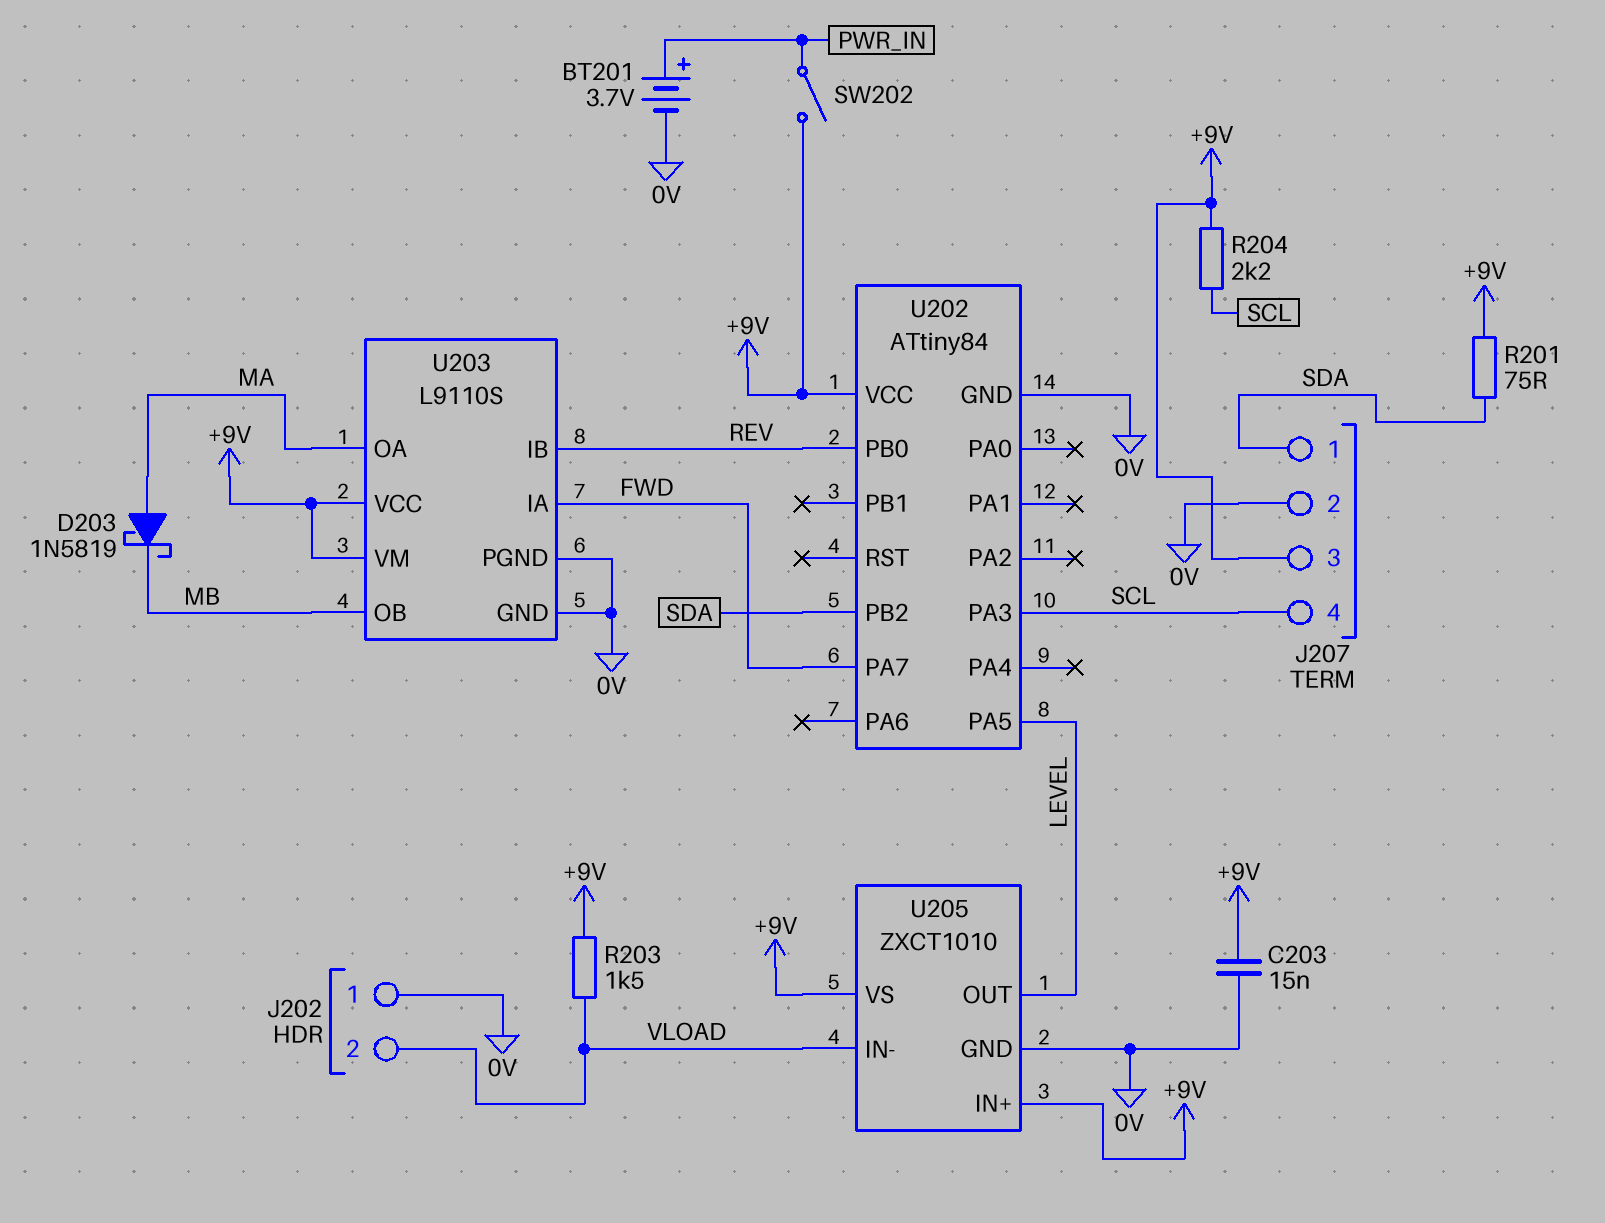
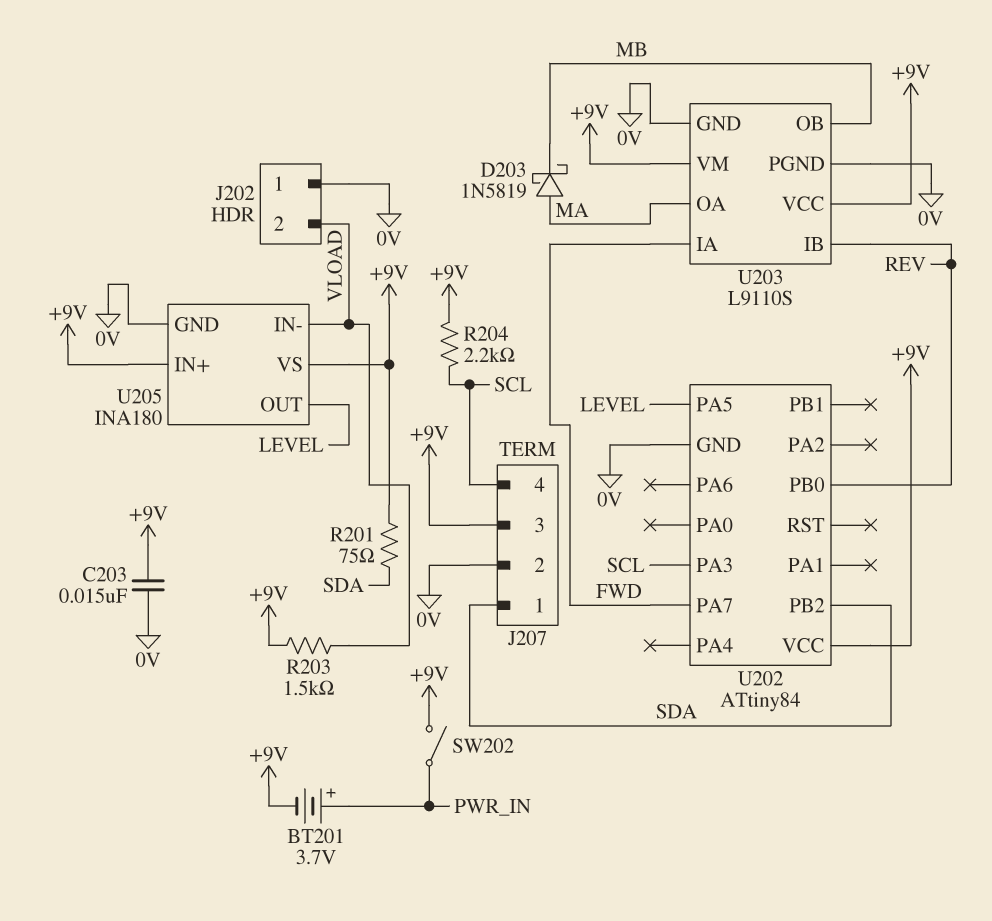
BT201: 3.7V (plus PWR_IN, minus 0V) -> 3.7V (plus PWR_IN, minus +9V)
U205: ZXCT1010 -> INA180

